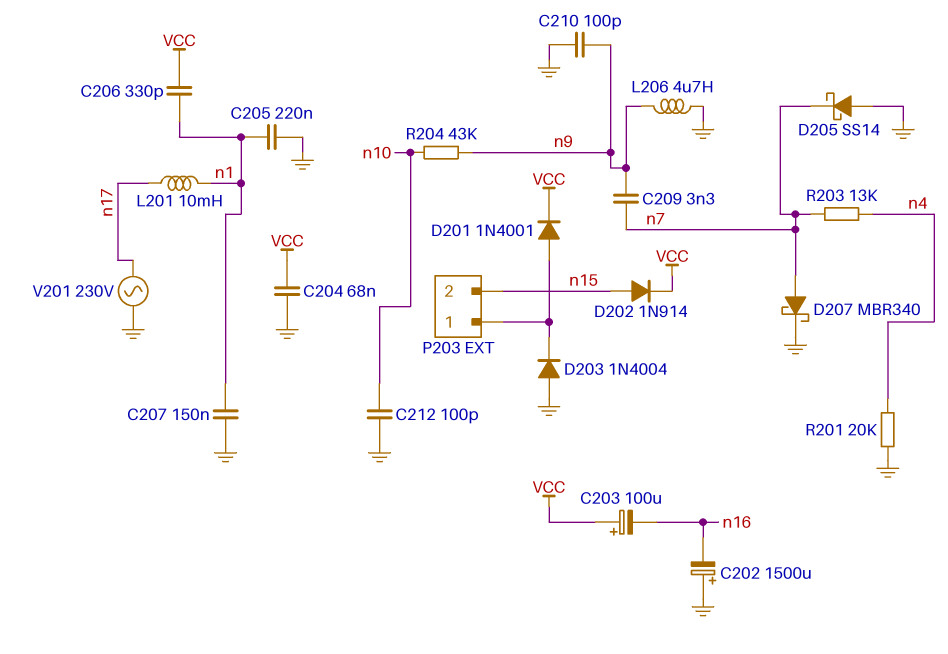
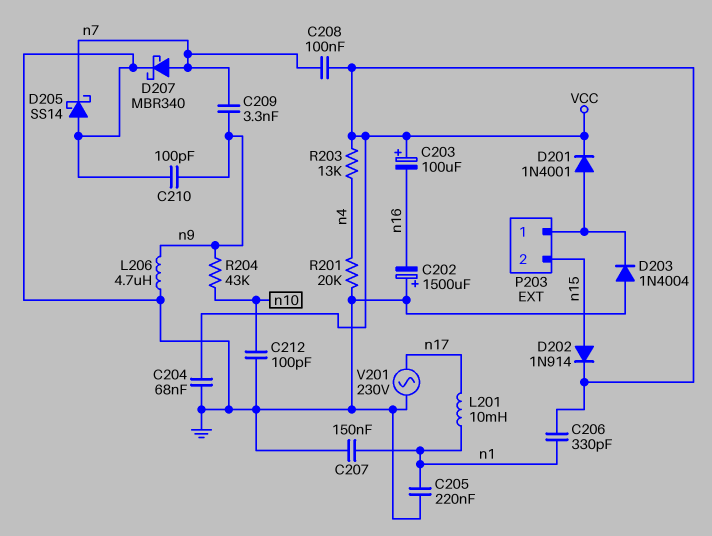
C208: none -> 100nF (VCC, n7)
R203: 13k (n4, n7) -> 13k (VCC, n4)

